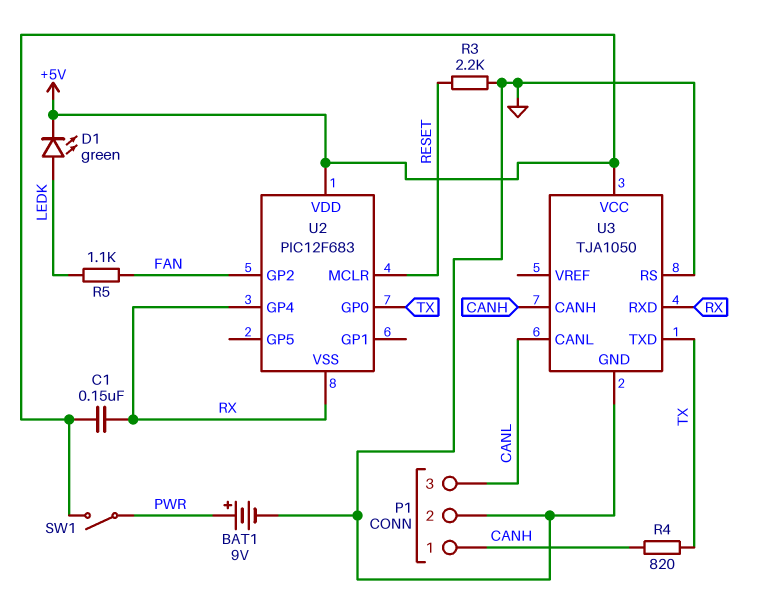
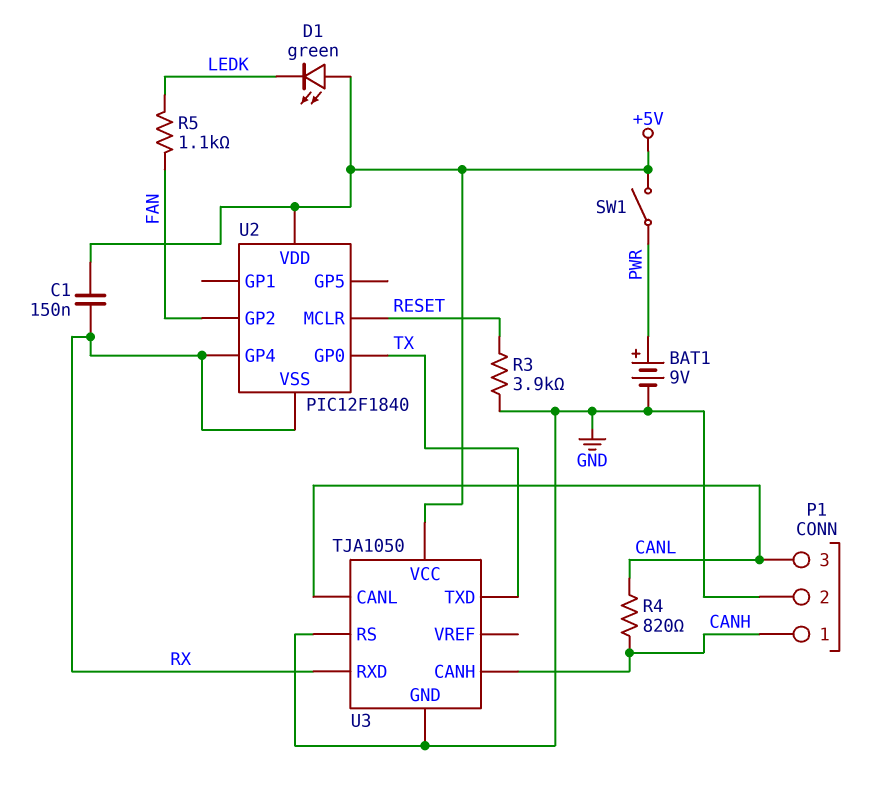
D1: LED green (A LEDK, K +5V) -> LED green (A +5V, K LEDK)
R3: 2.2k (GND, RESET) -> 3.9k (GND, RESET)
R4: 820 (CANH, TX) -> 820 (CANH, CANL)
U2: PIC12F683 -> PIC12F1840

